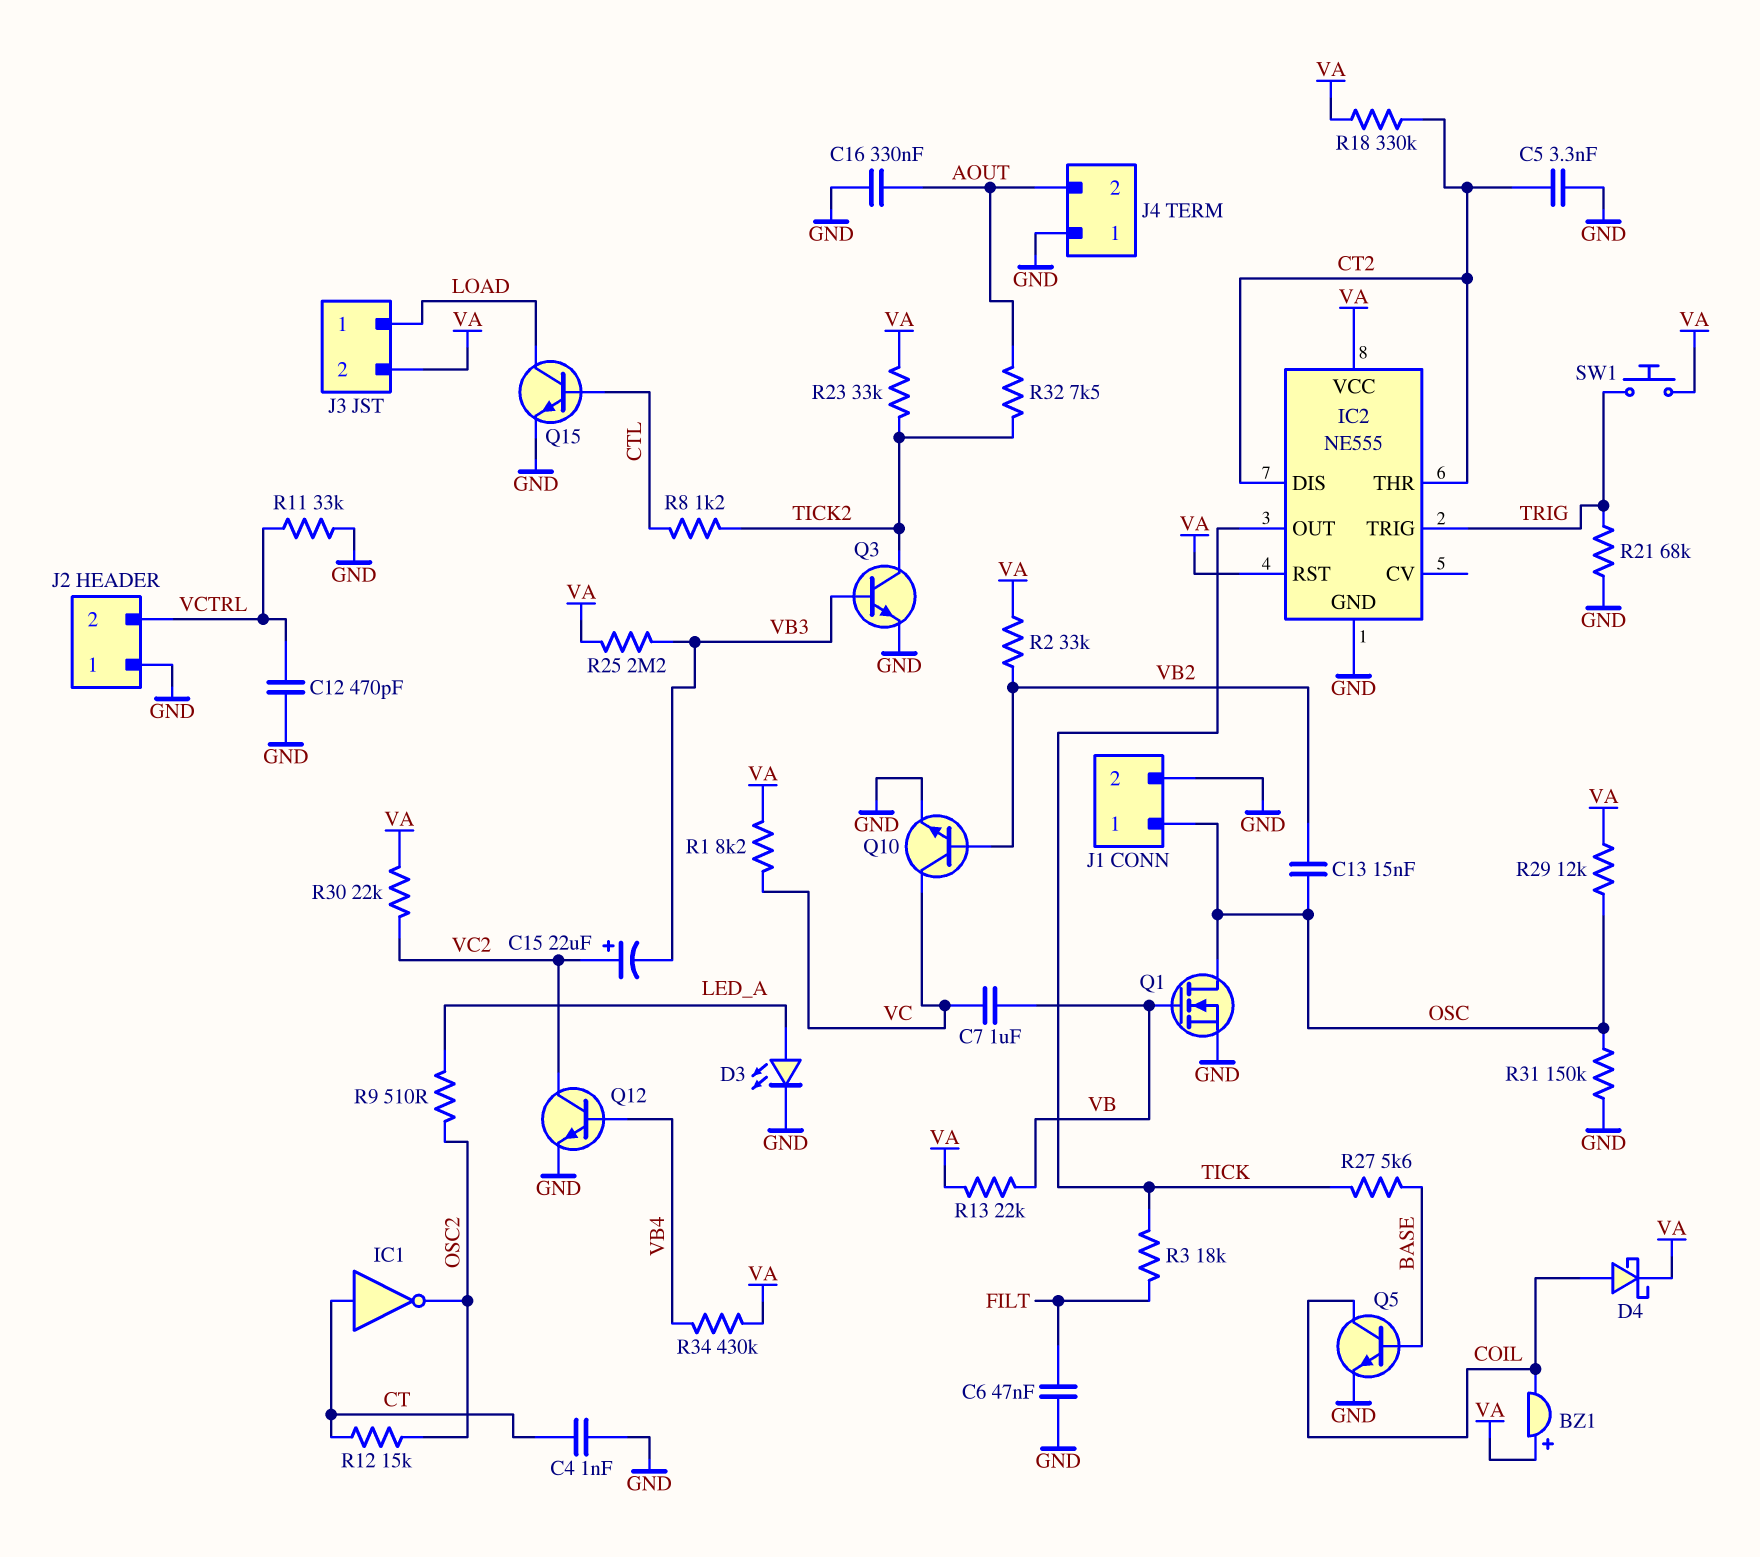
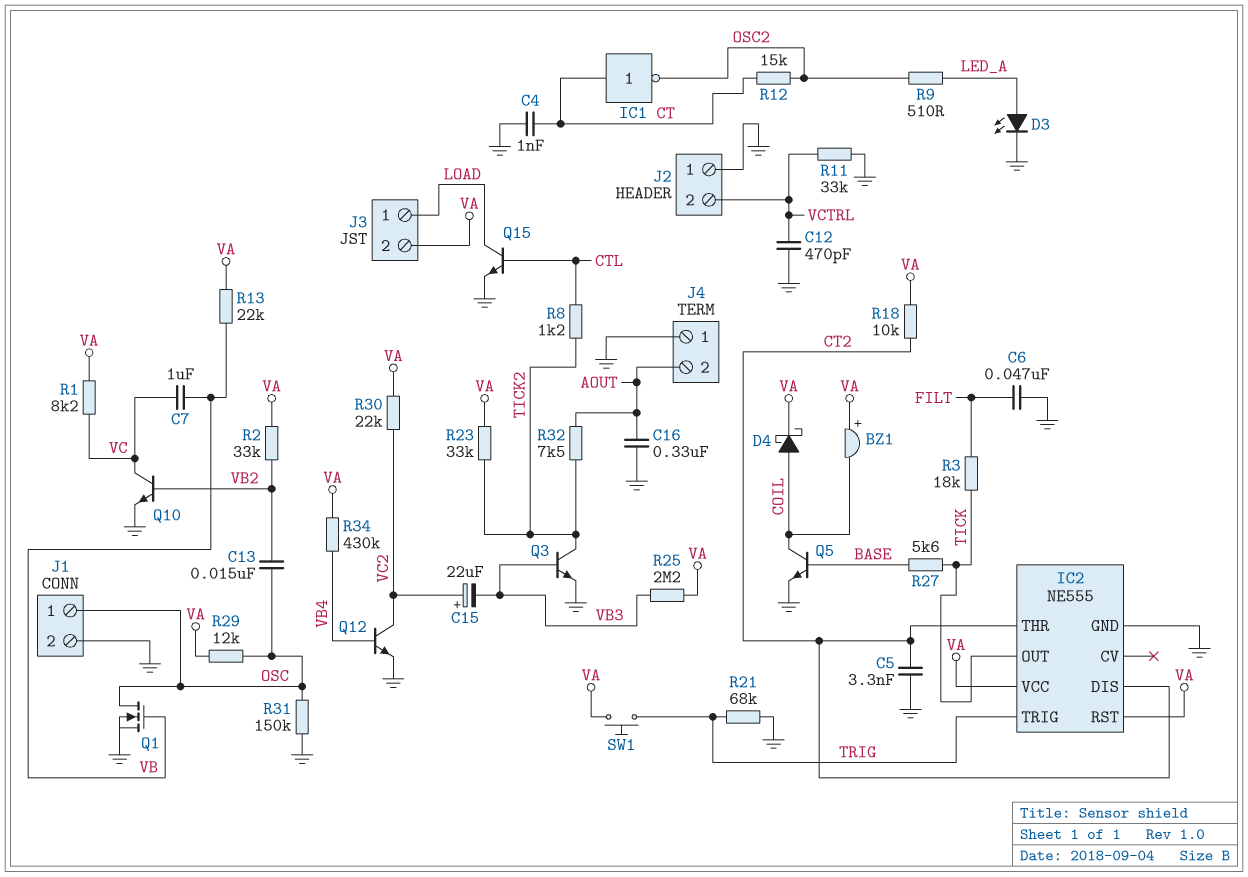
R18: 330k (CT2, VA) -> 10k (CT2, VA)

